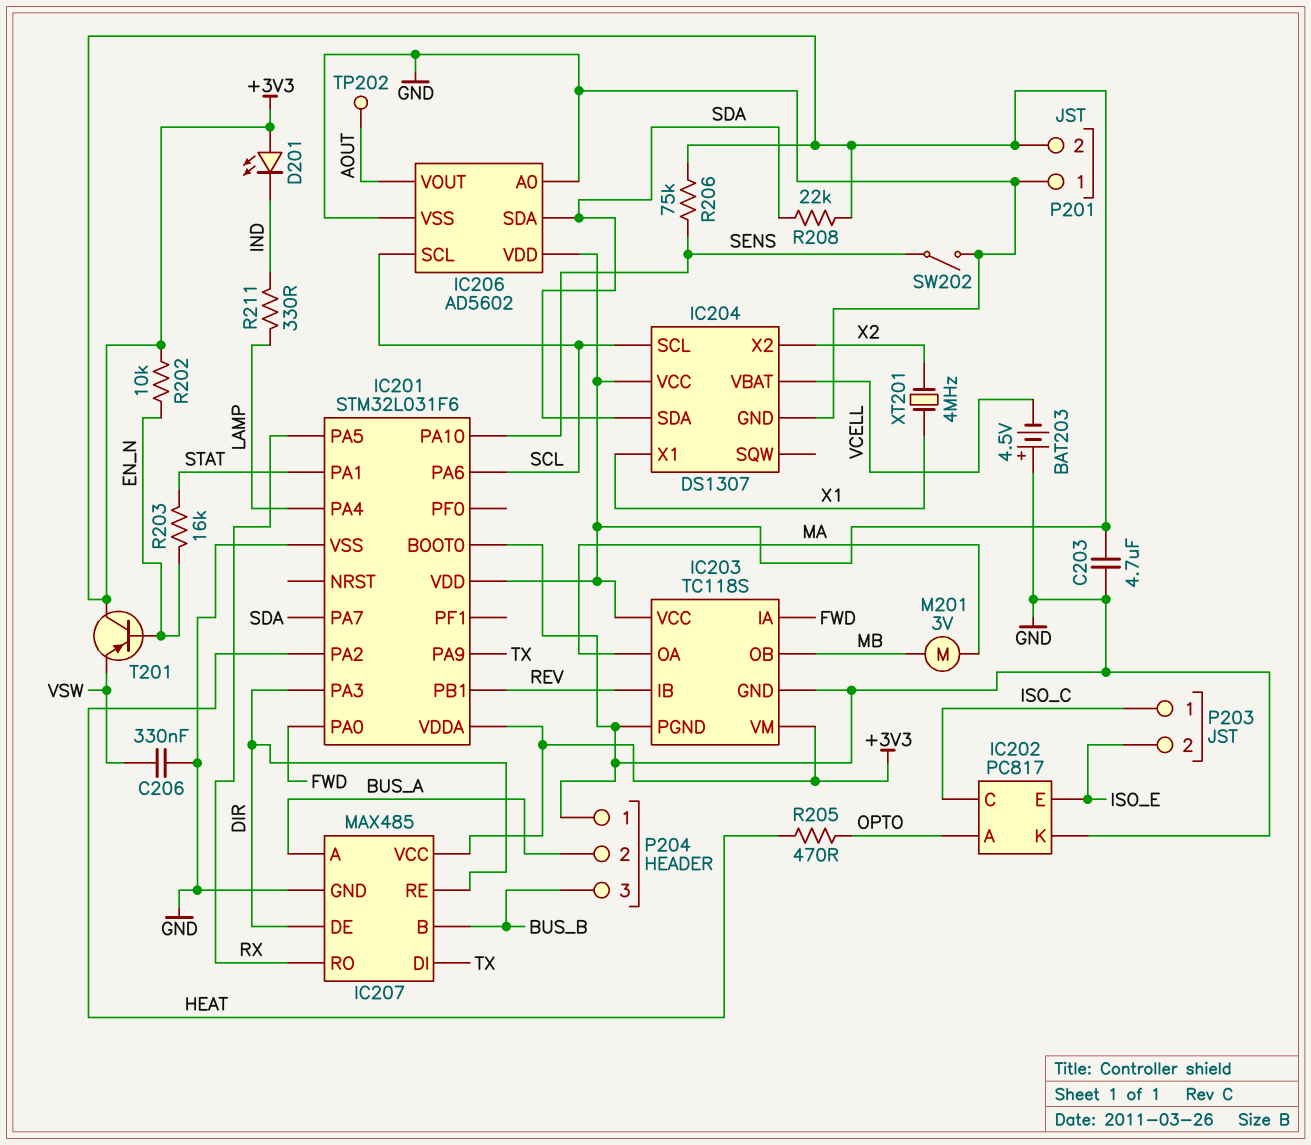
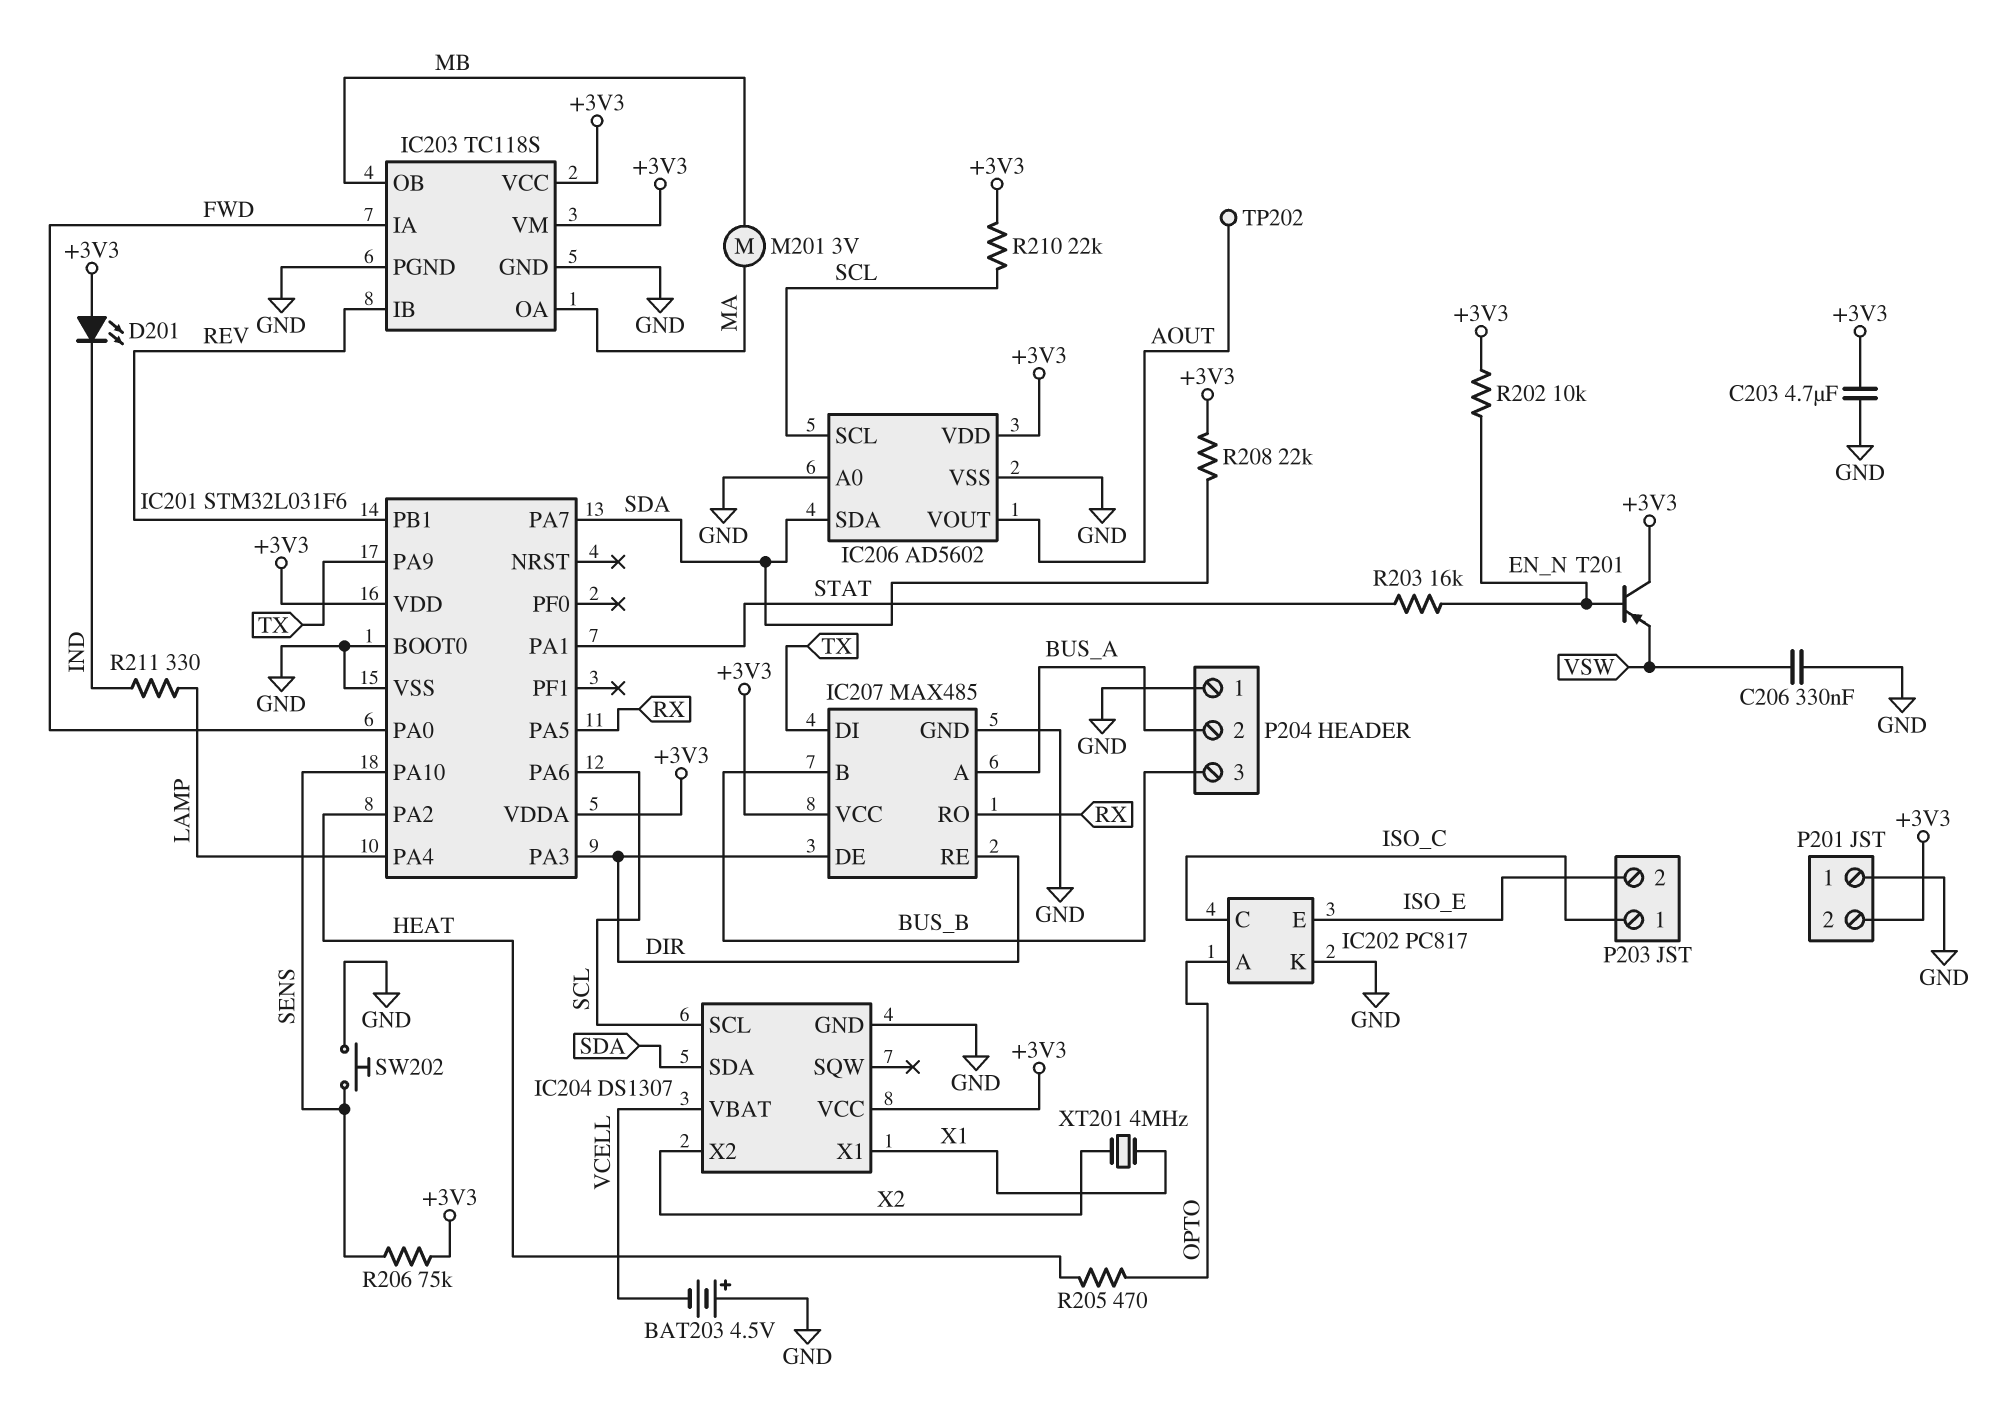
R210: none -> 22k (+3V3, SCL)
SW202: switch (GND, SENS) -> button (GND, SENS)

